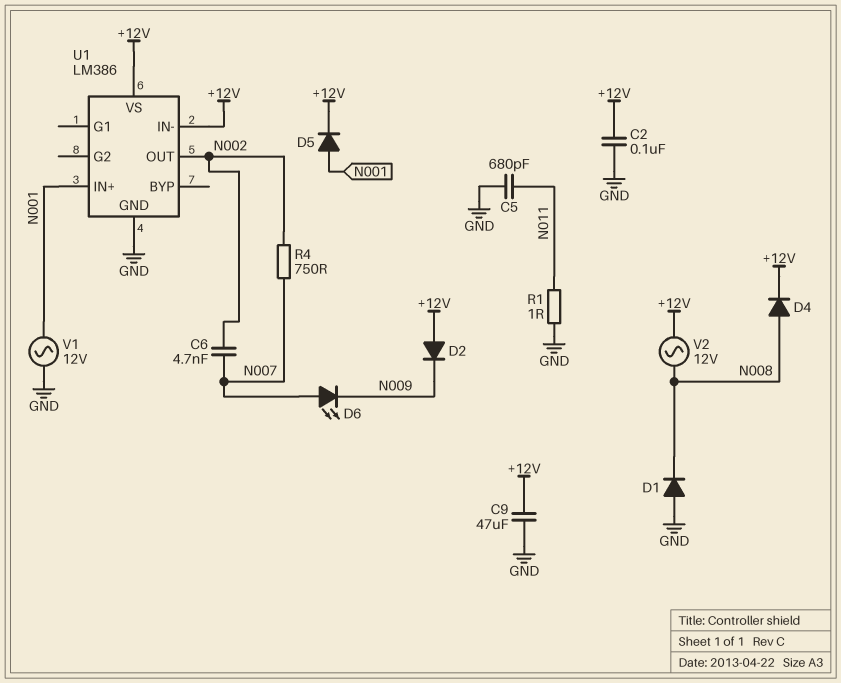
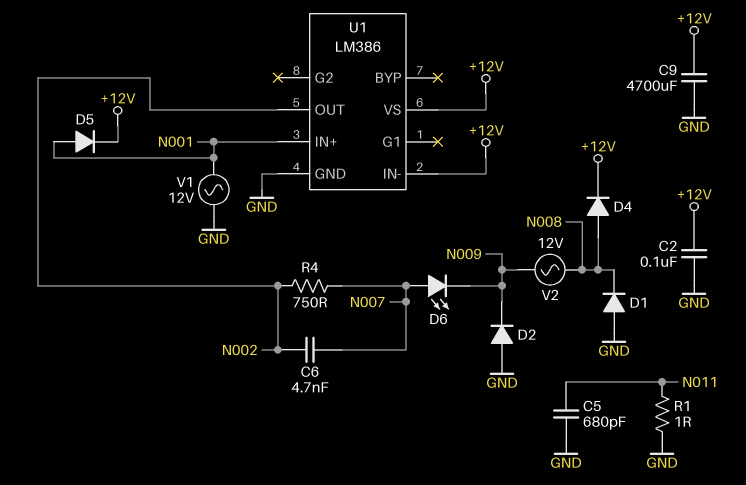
C9: 47uF (+12V, GND) -> 4700uF (+12V, GND)
D2: diode (A +12V, K N009) -> diode (A GND, K N009)
V2: AC 12V (+12V, N008) -> AC 12V (N008, N009)

